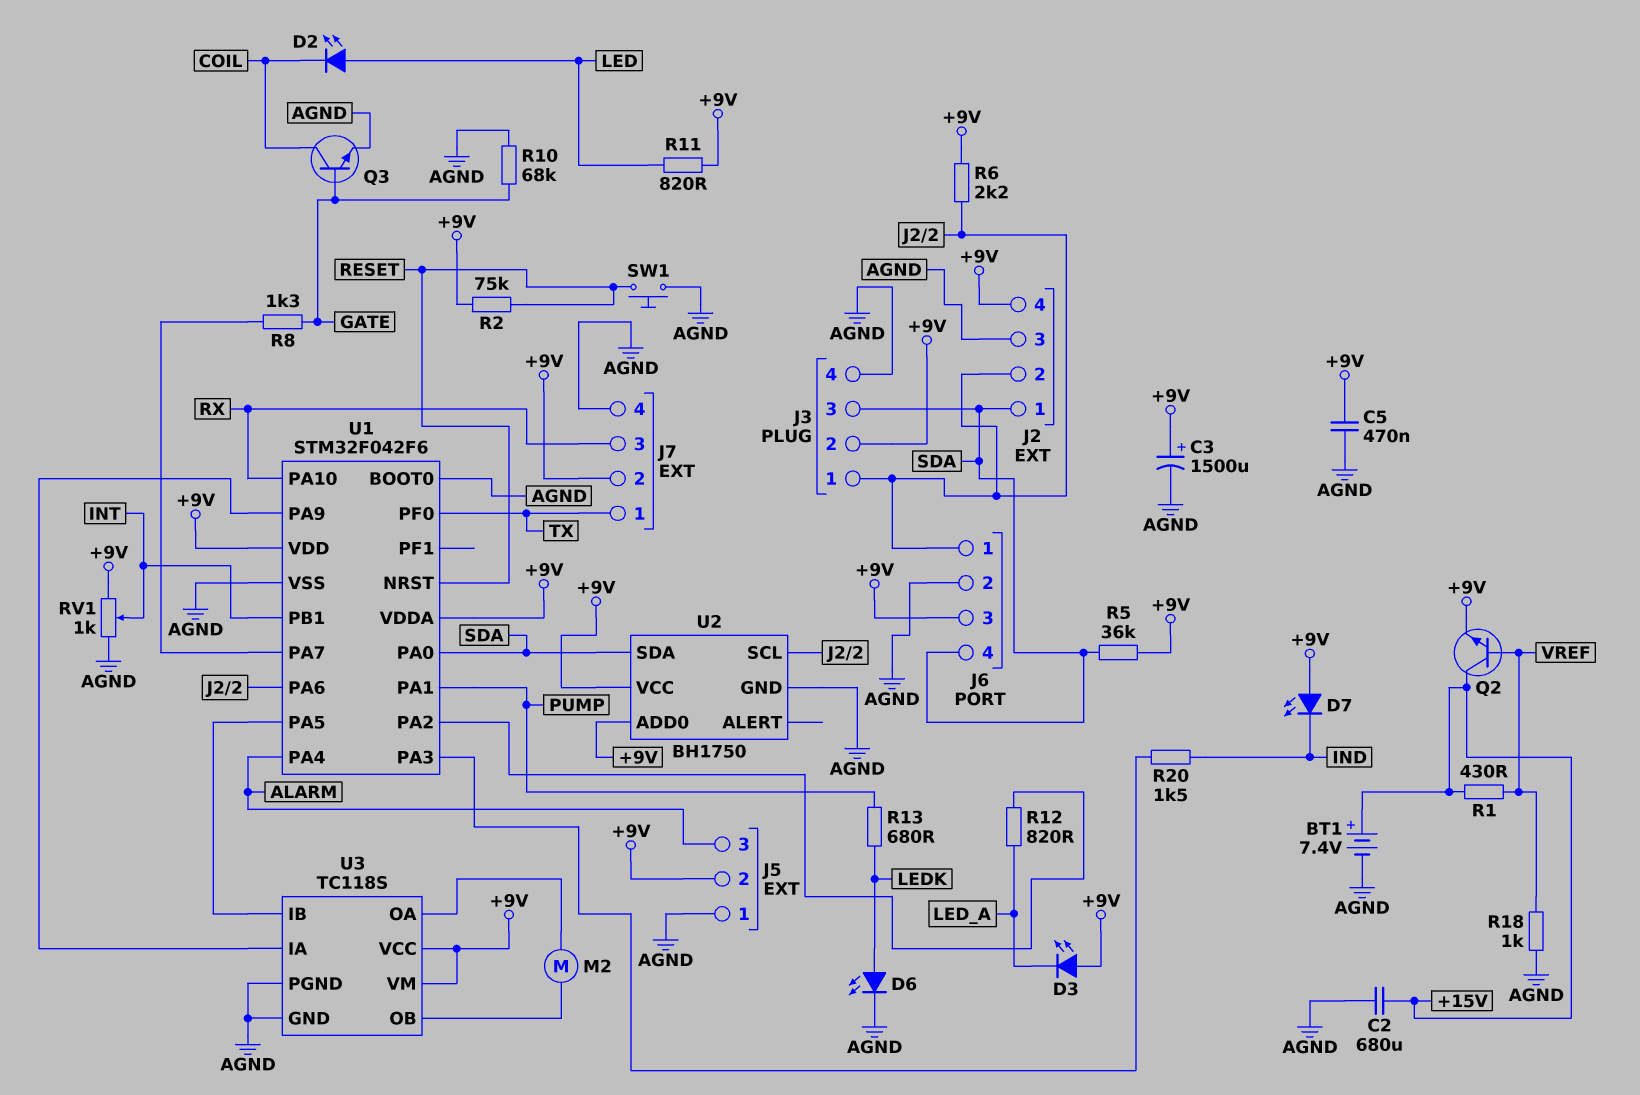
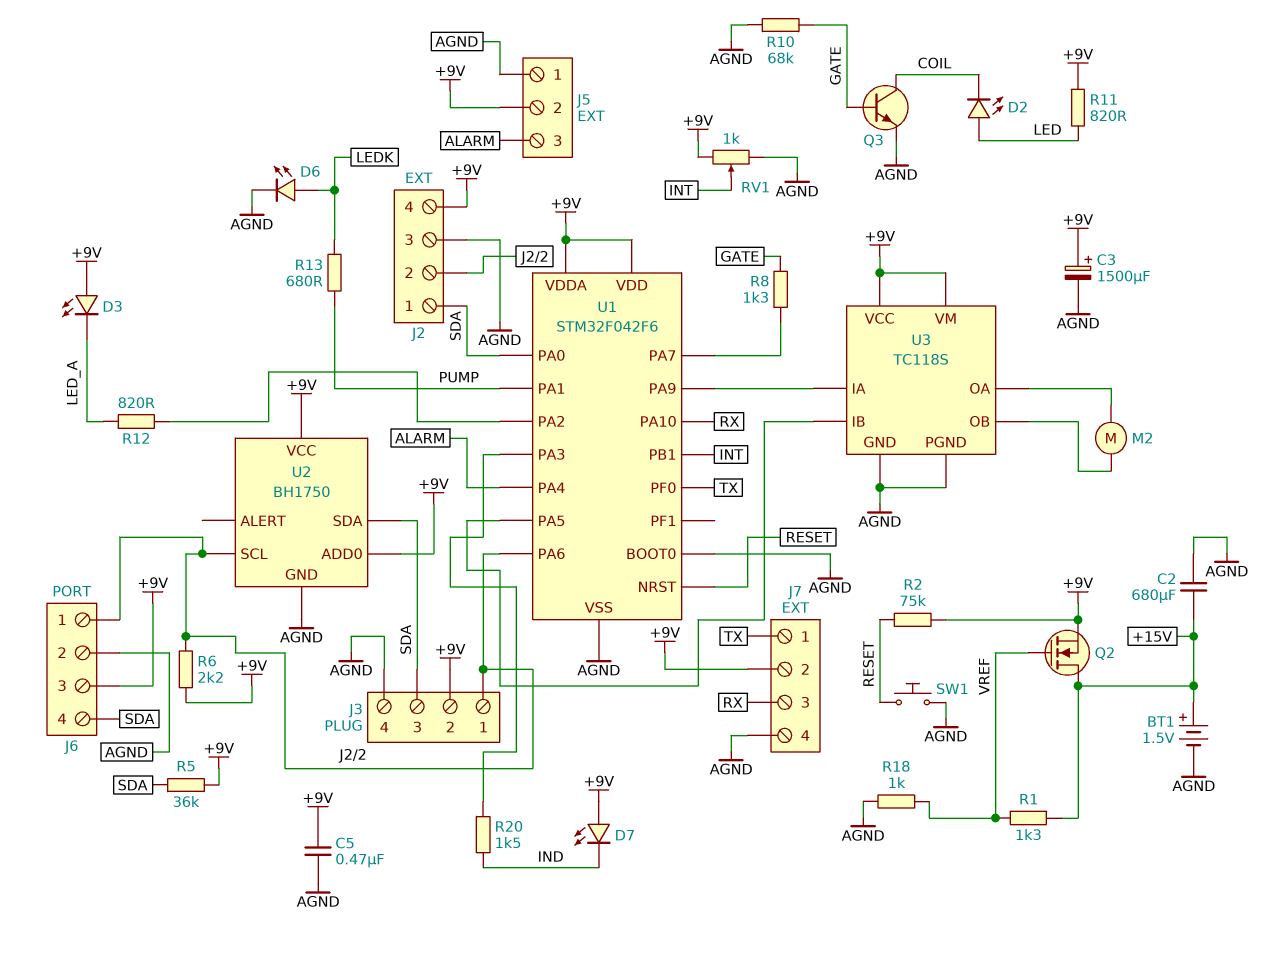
BT1: 7.4V (plus +15V, minus AGND) -> 1.5V (plus +15V, minus AGND)
Q2: NPN (B VREF, C +15V, E +9V) -> NMOS (G VREF, D +15V, S +9V)
R1: 430 (+15V, VREF) -> 1.3k (+15V, VREF)

